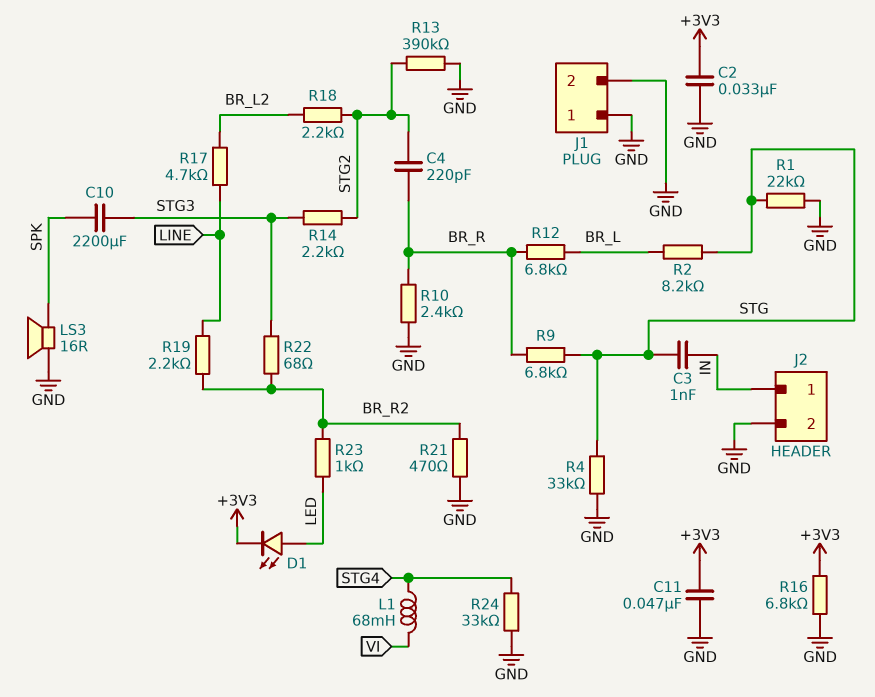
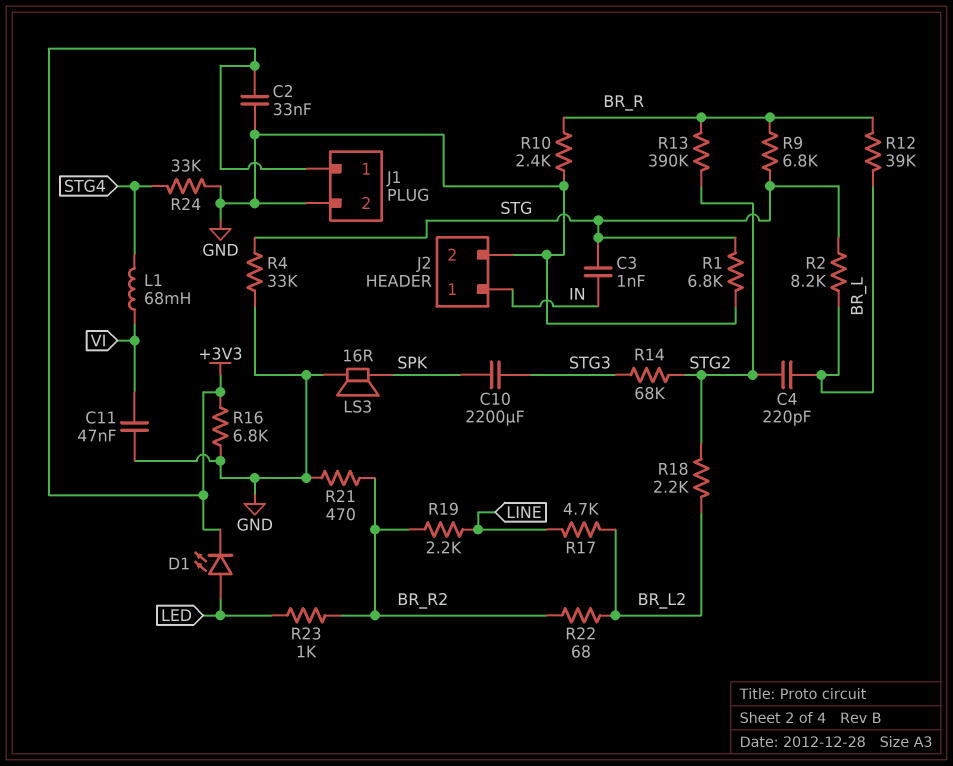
C4: 220pF (BR_R, STG2) -> 220pF (BR_L, STG2)
C11: 47nF (+3V3, GND) -> 47nF (GND, VI)
J1 pin 1: GND -> +3V3
R1: 22k (GND, STG) -> 6.8k (GND, STG)
R12: 6.8k (BR_L, BR_R) -> 39k (BR_L, BR_R)
R13: 390k (GND, STG2) -> 390k (BR_R, STG2)
R14: 2.2k (STG2, STG3) -> 68k (STG2, STG3)
R22: 68 (BR_R2, STG3) -> 68 (BR_L2, BR_R2)

